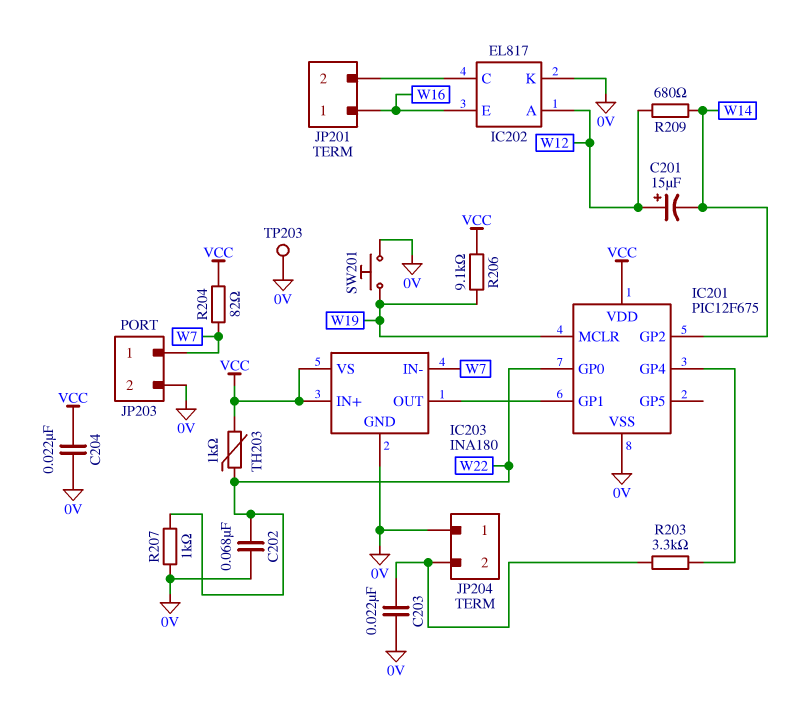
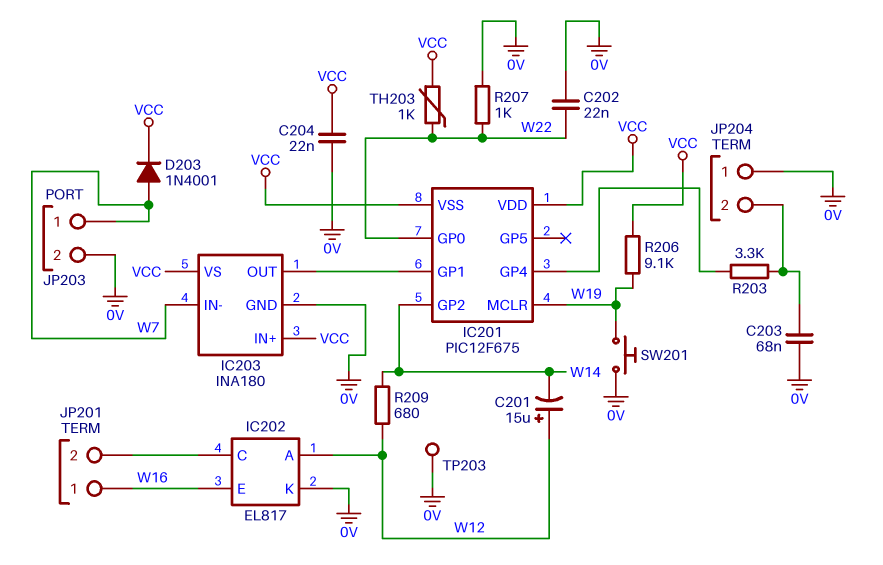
C202: 68nF (0V, W22) -> 22nF (0V, W22)
C203: 22nF (0V, JP204/2) -> 68nF (0V, JP204/2)
D203: none -> diode 1N4001 (A W7, K VCC)
IC201 pin VSS: 0V -> VCC
R204: 82 (VCC, W7) -> none

